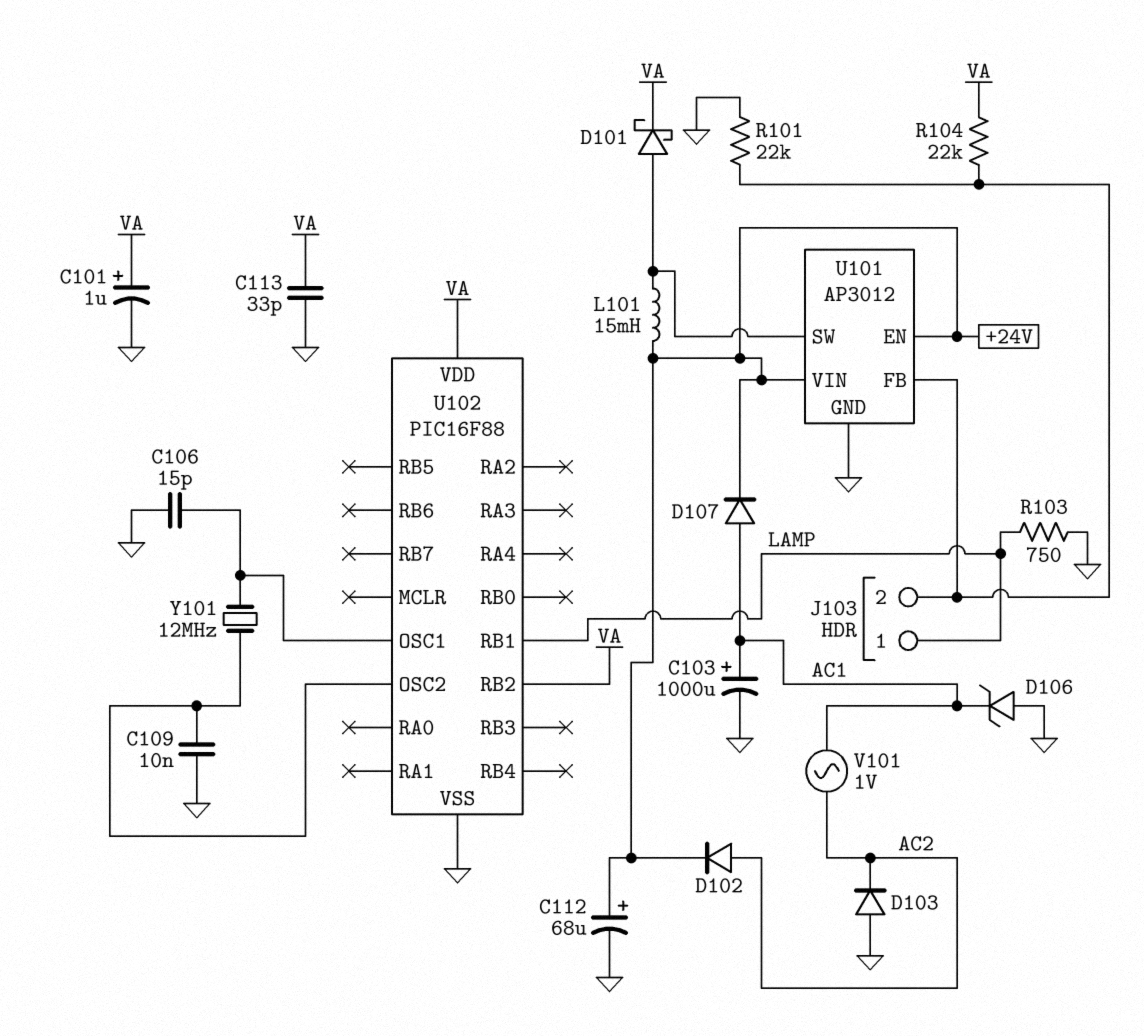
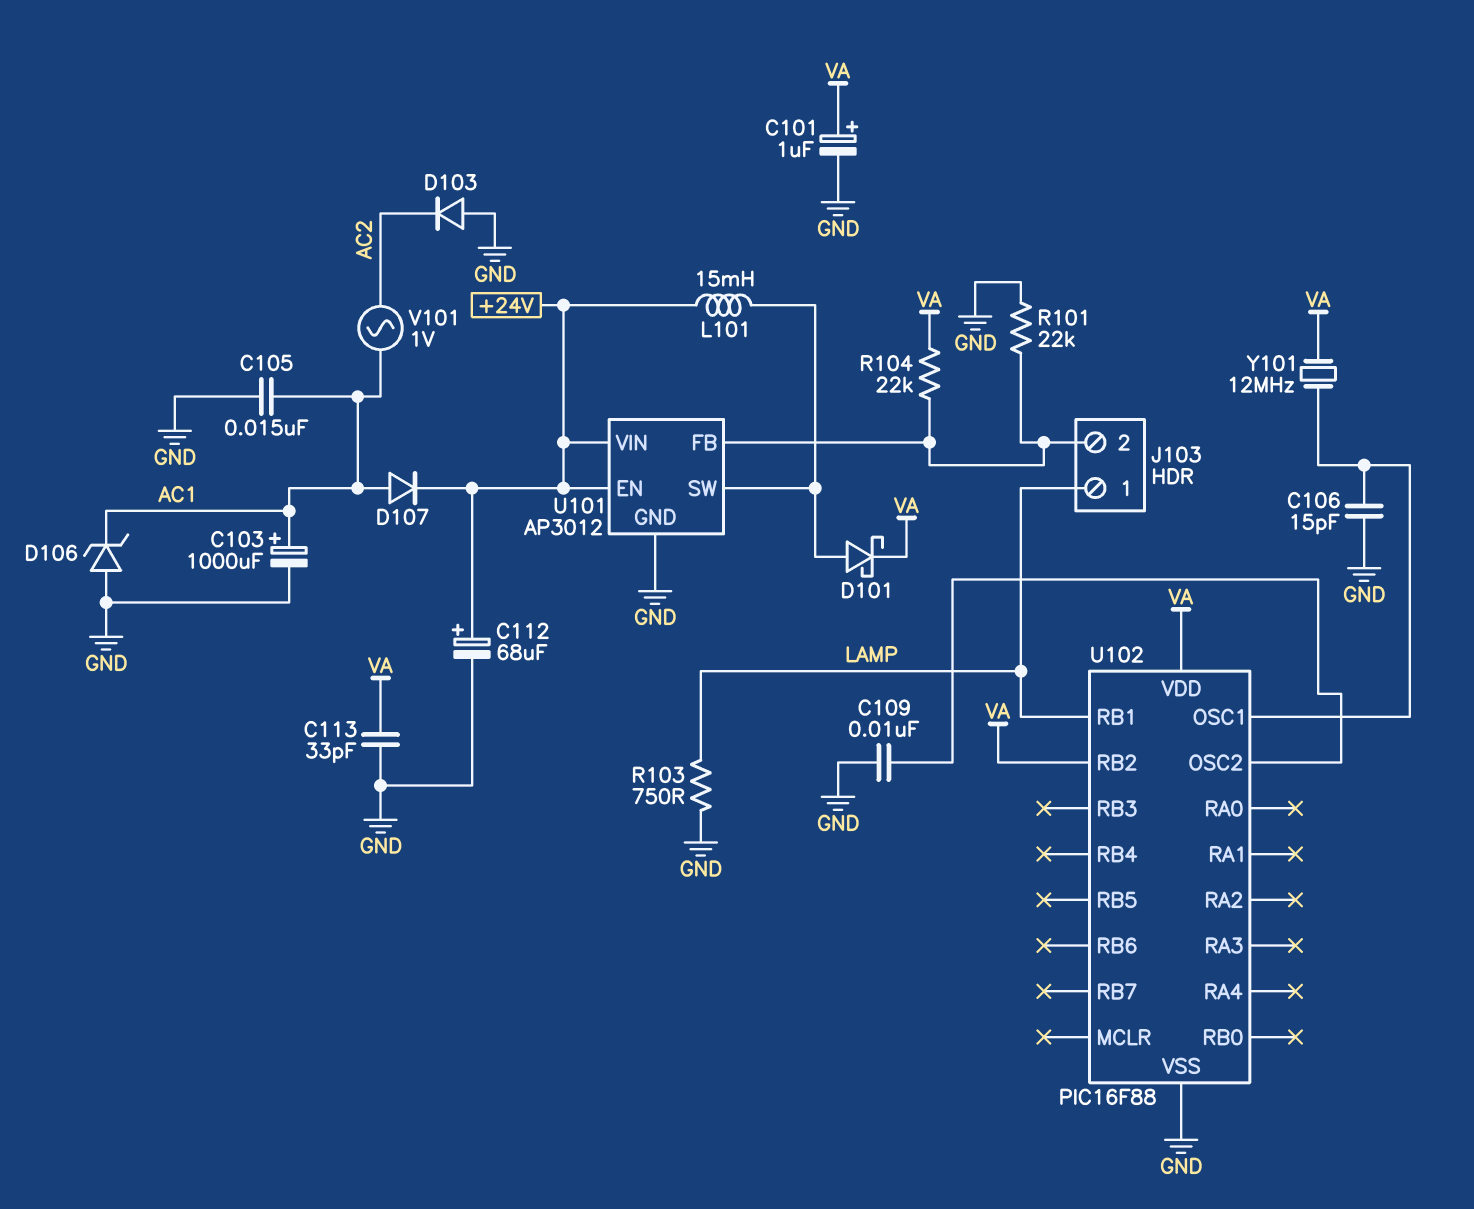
C105: none -> 15nF (AC1, GND)
D102: diode (A AC2, K +24V) -> none
Y101: 12MHz (U102/OSC1, U102/OSC2) -> 12MHz (U102/OSC1, VA)

